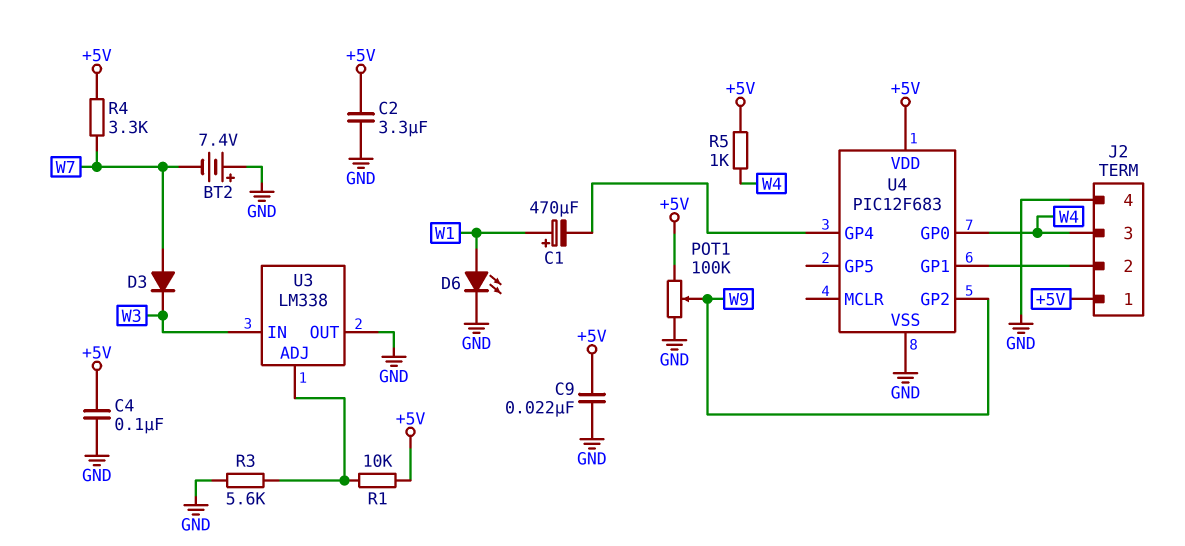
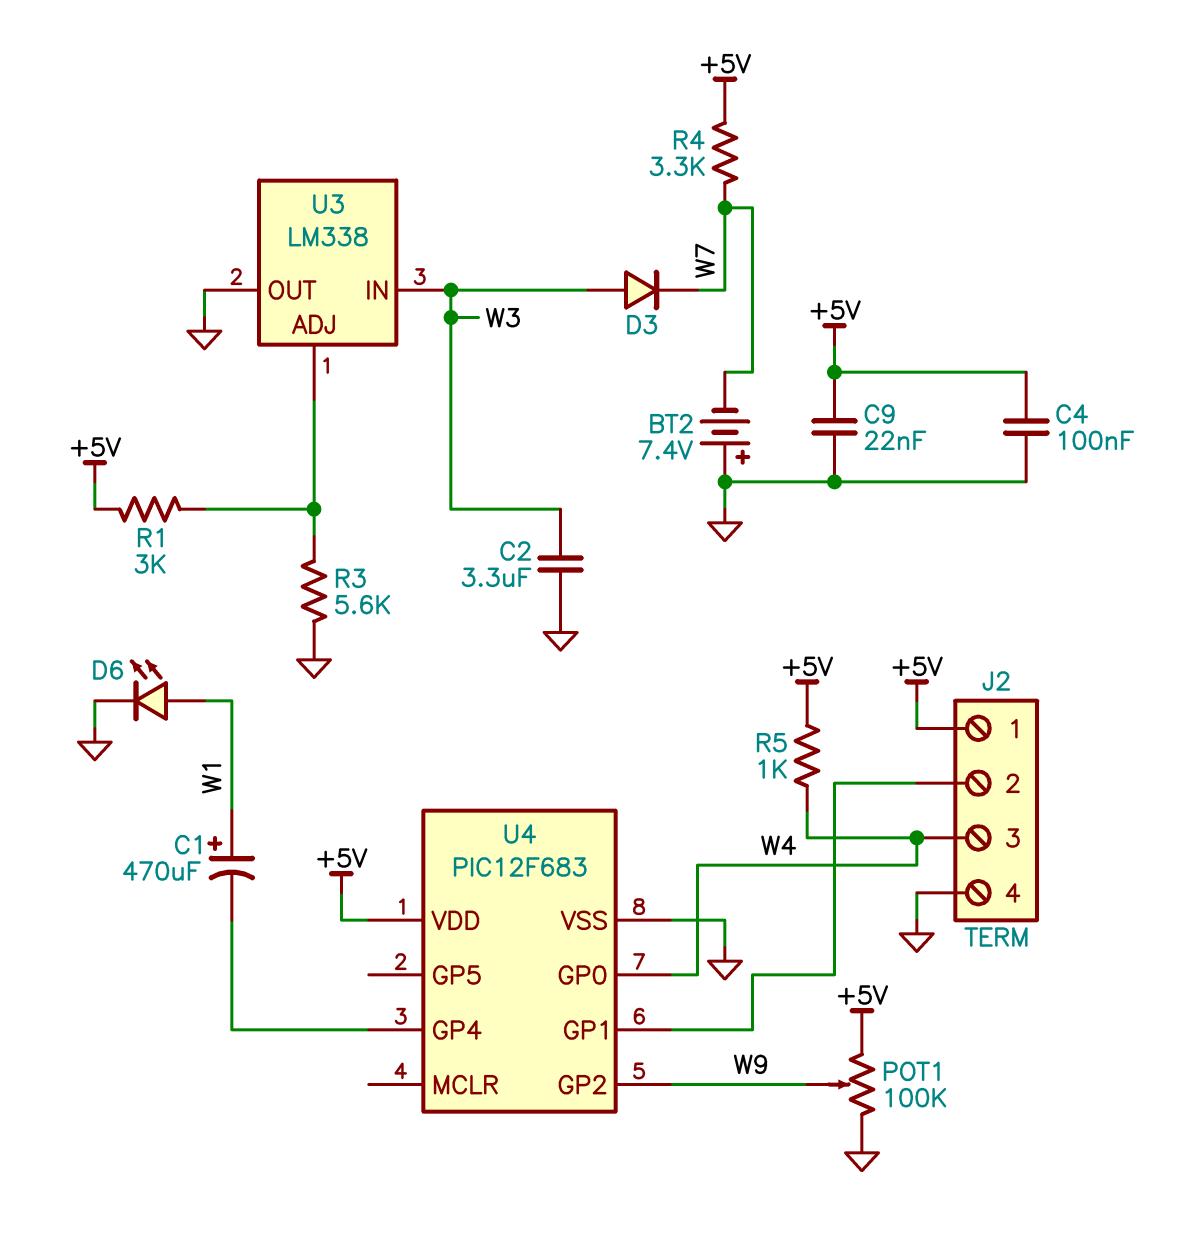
C2: 3.3uF (+5V, GND) -> 3.3uF (GND, W3)
D3: diode (A W7, K W3) -> diode (A W3, K W7)
R1: 10k (+5V, U3/ADJ) -> 3k (+5V, U3/ADJ)

